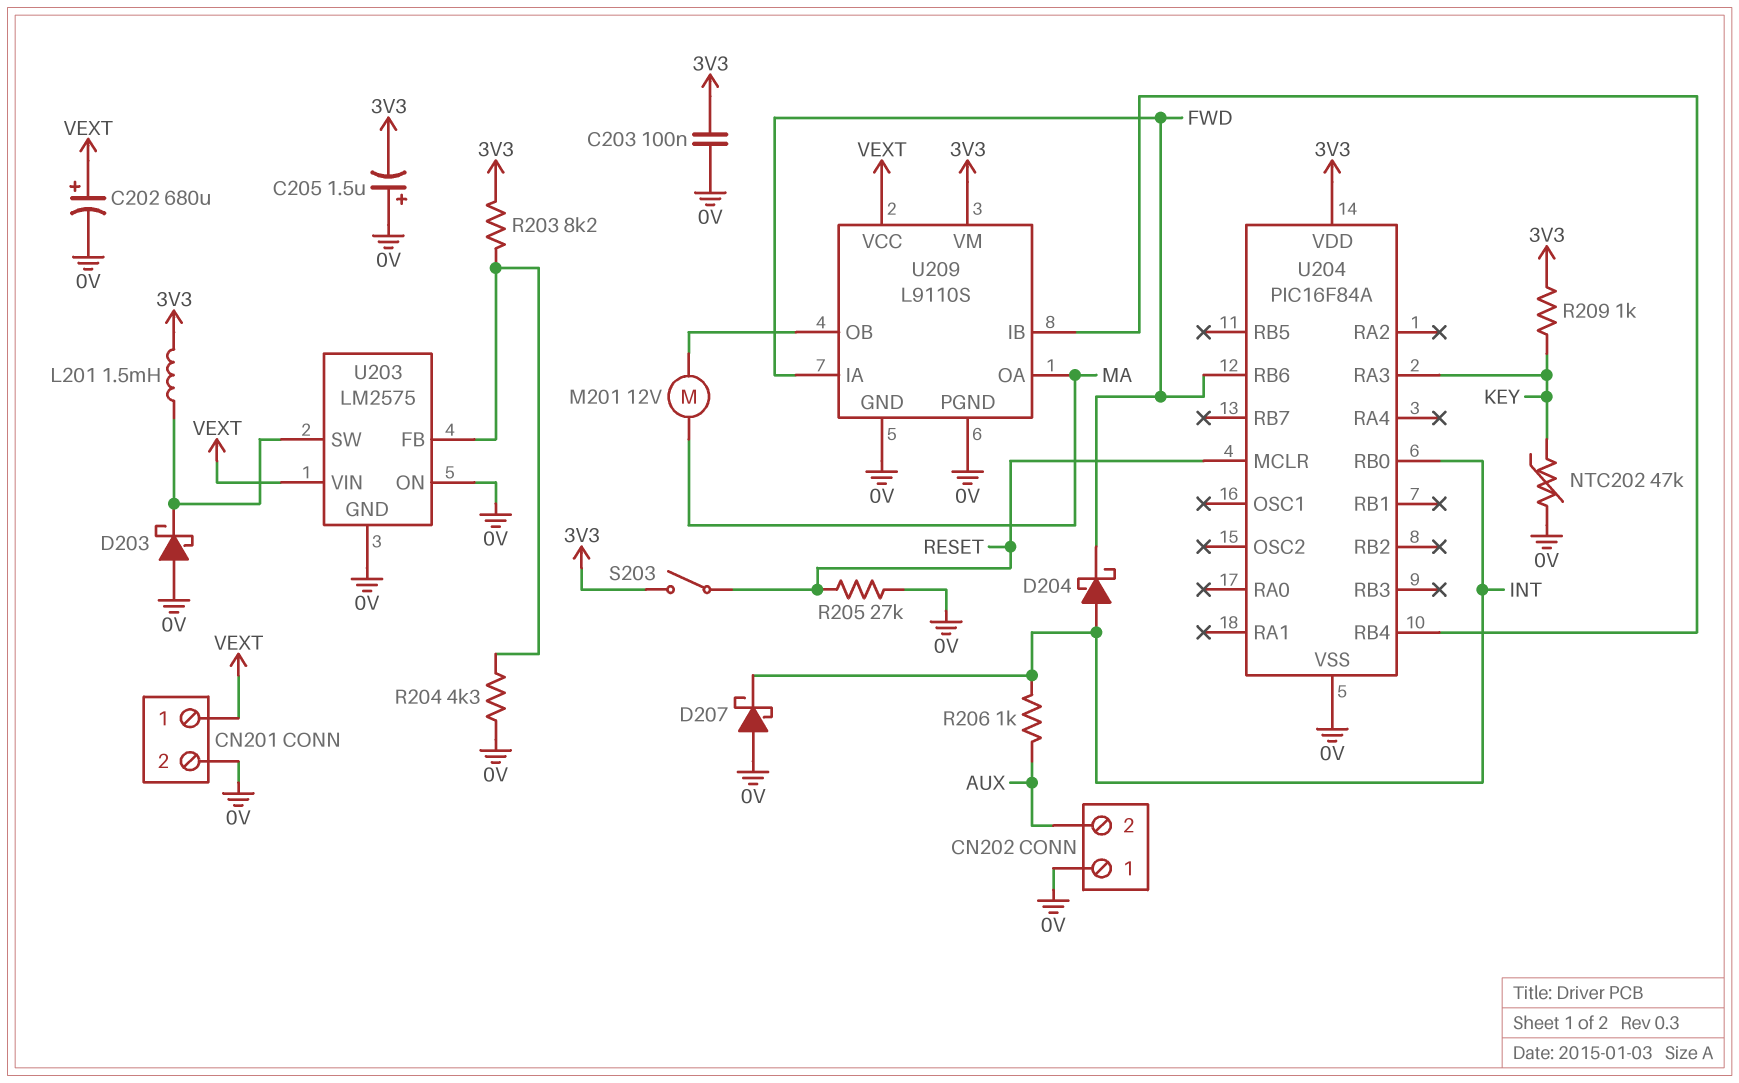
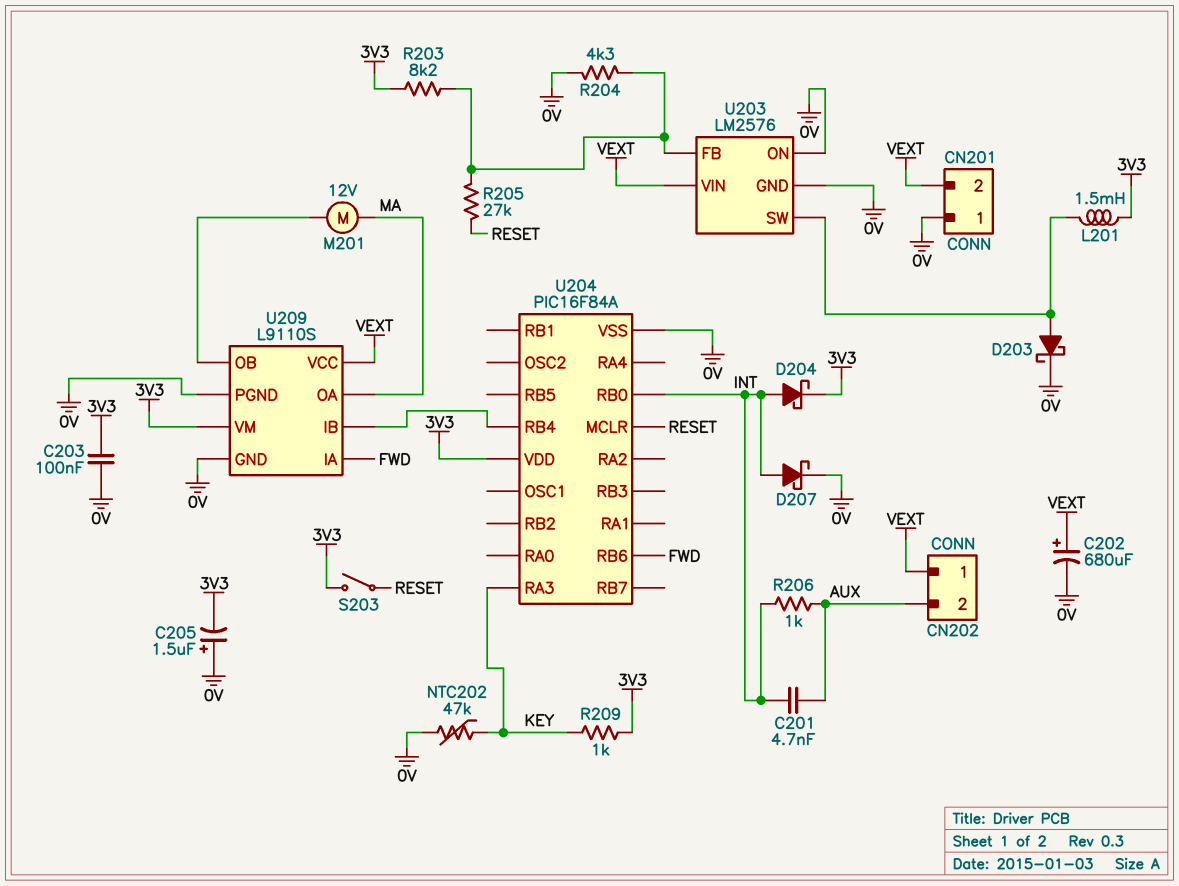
C201: none -> 4.7nF (AUX, INT)
CN201 pin 1: VEXT -> 0V
CN201 pin 2: 0V -> VEXT
CN202 pin 1: 0V -> VEXT
D203: schottky (A 0V, K U203/SW) -> schottky (A U203/SW, K 0V)
D204: schottky (A INT, K FWD) -> schottky (A INT, K 3V3)
D207: schottky (A 0V, K INT) -> schottky (A INT, K 0V)
R205: 27k (0V, RESET) -> 27k (RESET, U203/FB)
U203: LM2575 -> LM2576

